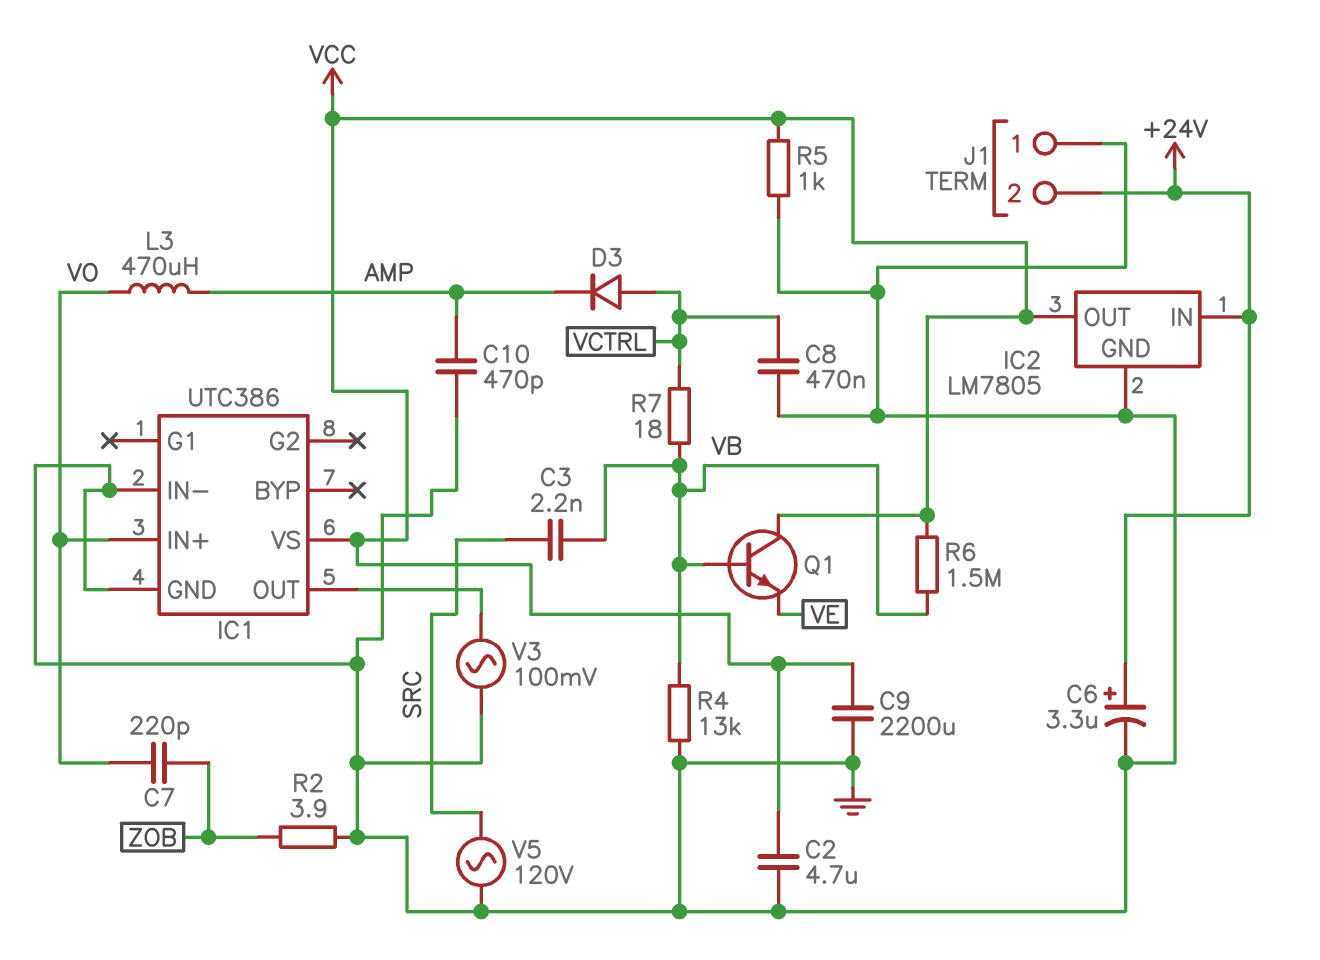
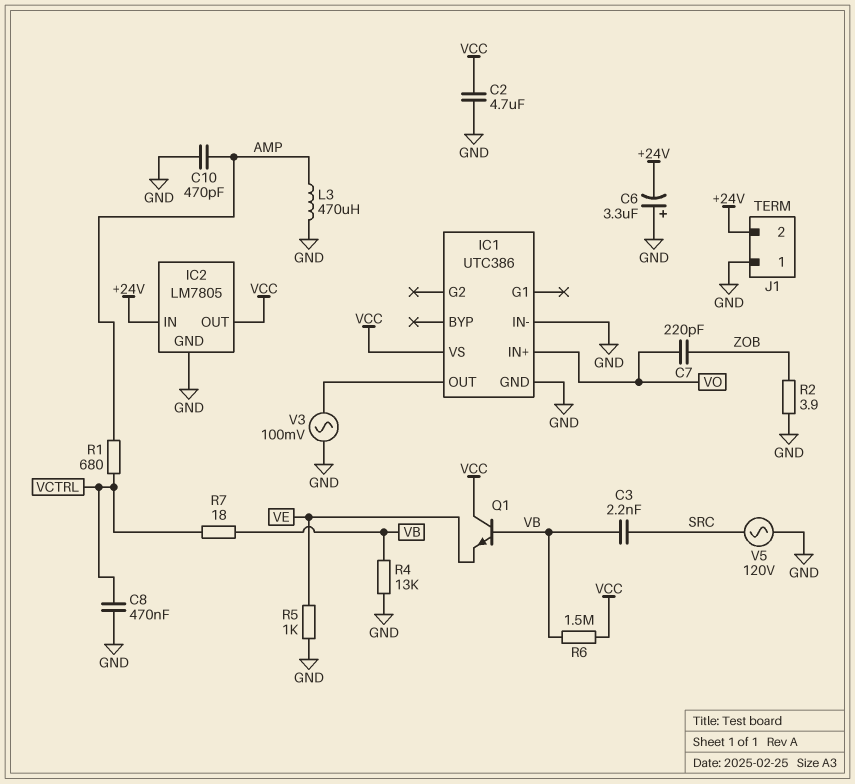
C6: 3.3uF (plus +24V, minus GND) -> 3.3uF (plus GND, minus +24V)
C9: 2200uF (GND, VCC) -> none
D3: diode (A VCTRL, K AMP) -> none
L3: 470uH (AMP, VO) -> 470uH (AMP, GND)
R1: none -> 680 (AMP, VCTRL)
R5: 1k (GND, VCC) -> 1k (GND, VE)

